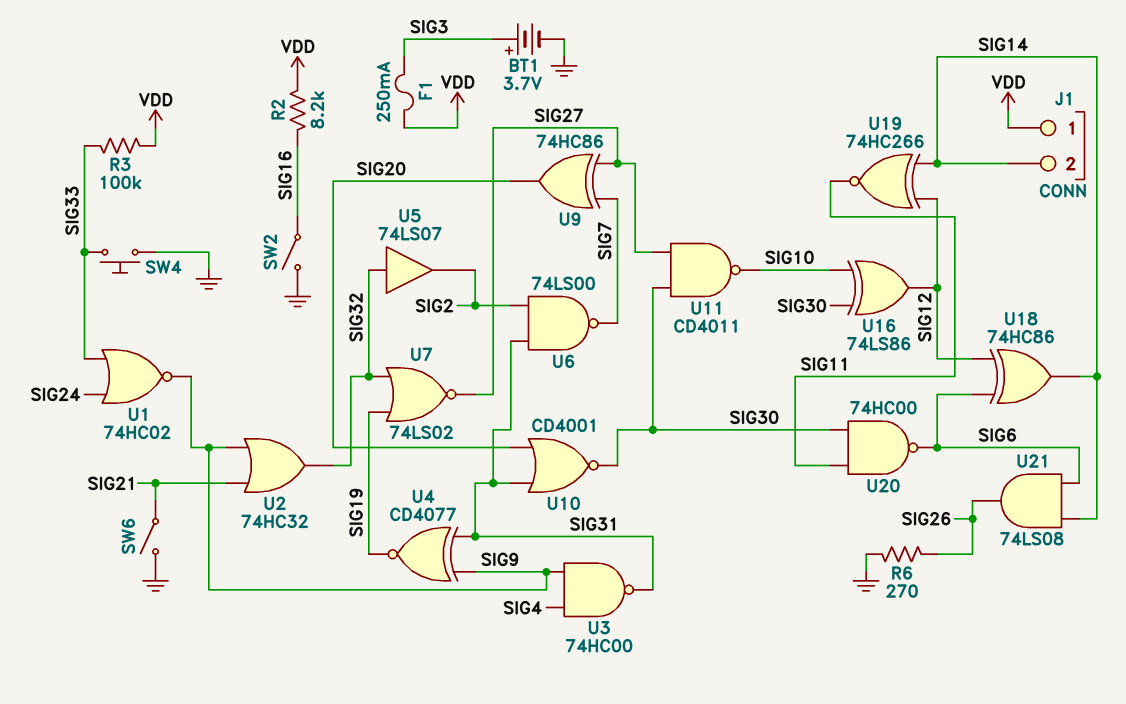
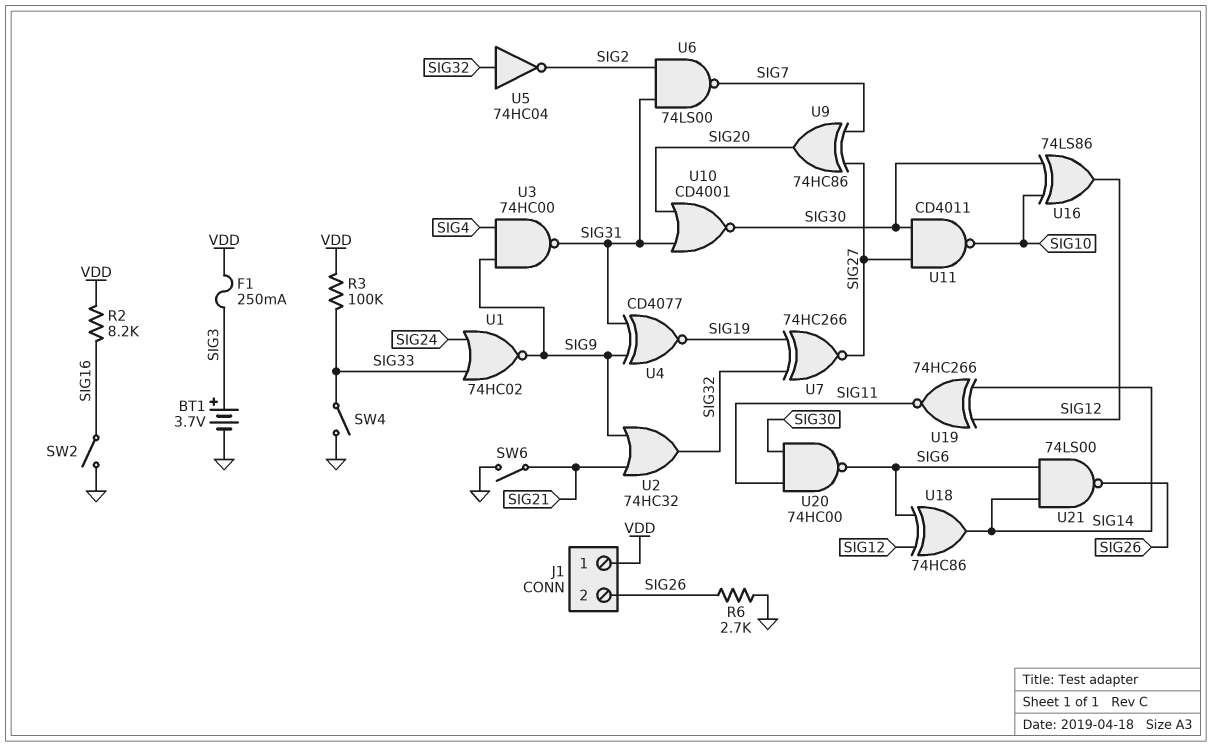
J1 pin 2: SIG14 -> SIG26
R6: 270 (GND, SIG26) -> 2.7k (GND, SIG26)
SW4: button (GND, SIG33) -> switch (GND, SIG33)
U5: buffer 74LS07 (in SIG32, out SIG2) -> NOT 74HC04 (in SIG32, out SIG2)
U7: NOR 74LS02 (in SIG19, in SIG32, out SIG27) -> XNOR 74HC266 (in SIG19, in SIG32, out SIG27)
U21: AND 74LS08 (in SIG6, in SIG14, out SIG26) -> NAND 74LS00 (in SIG6, in SIG14, out SIG26)

